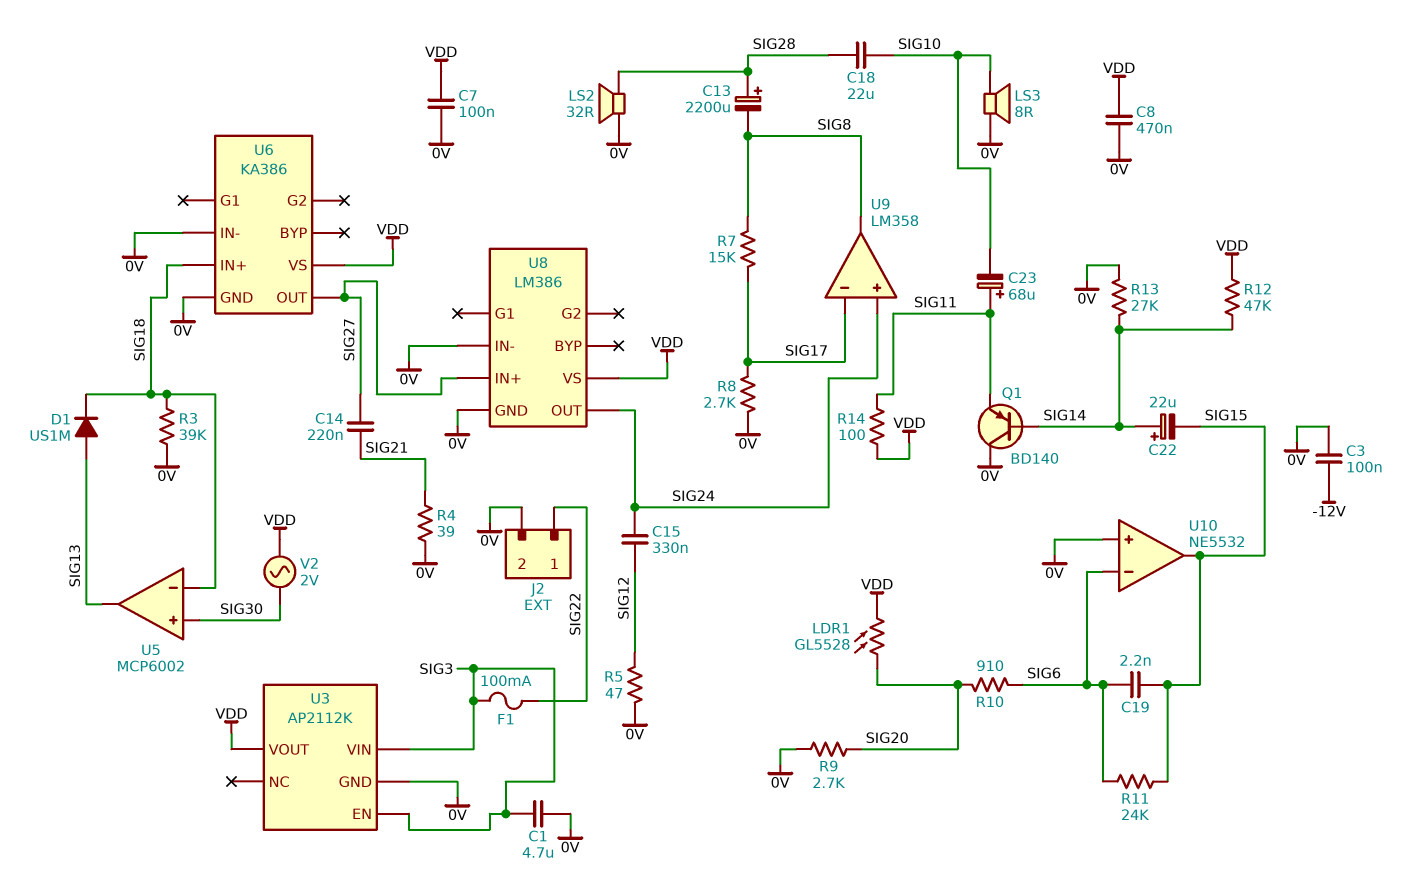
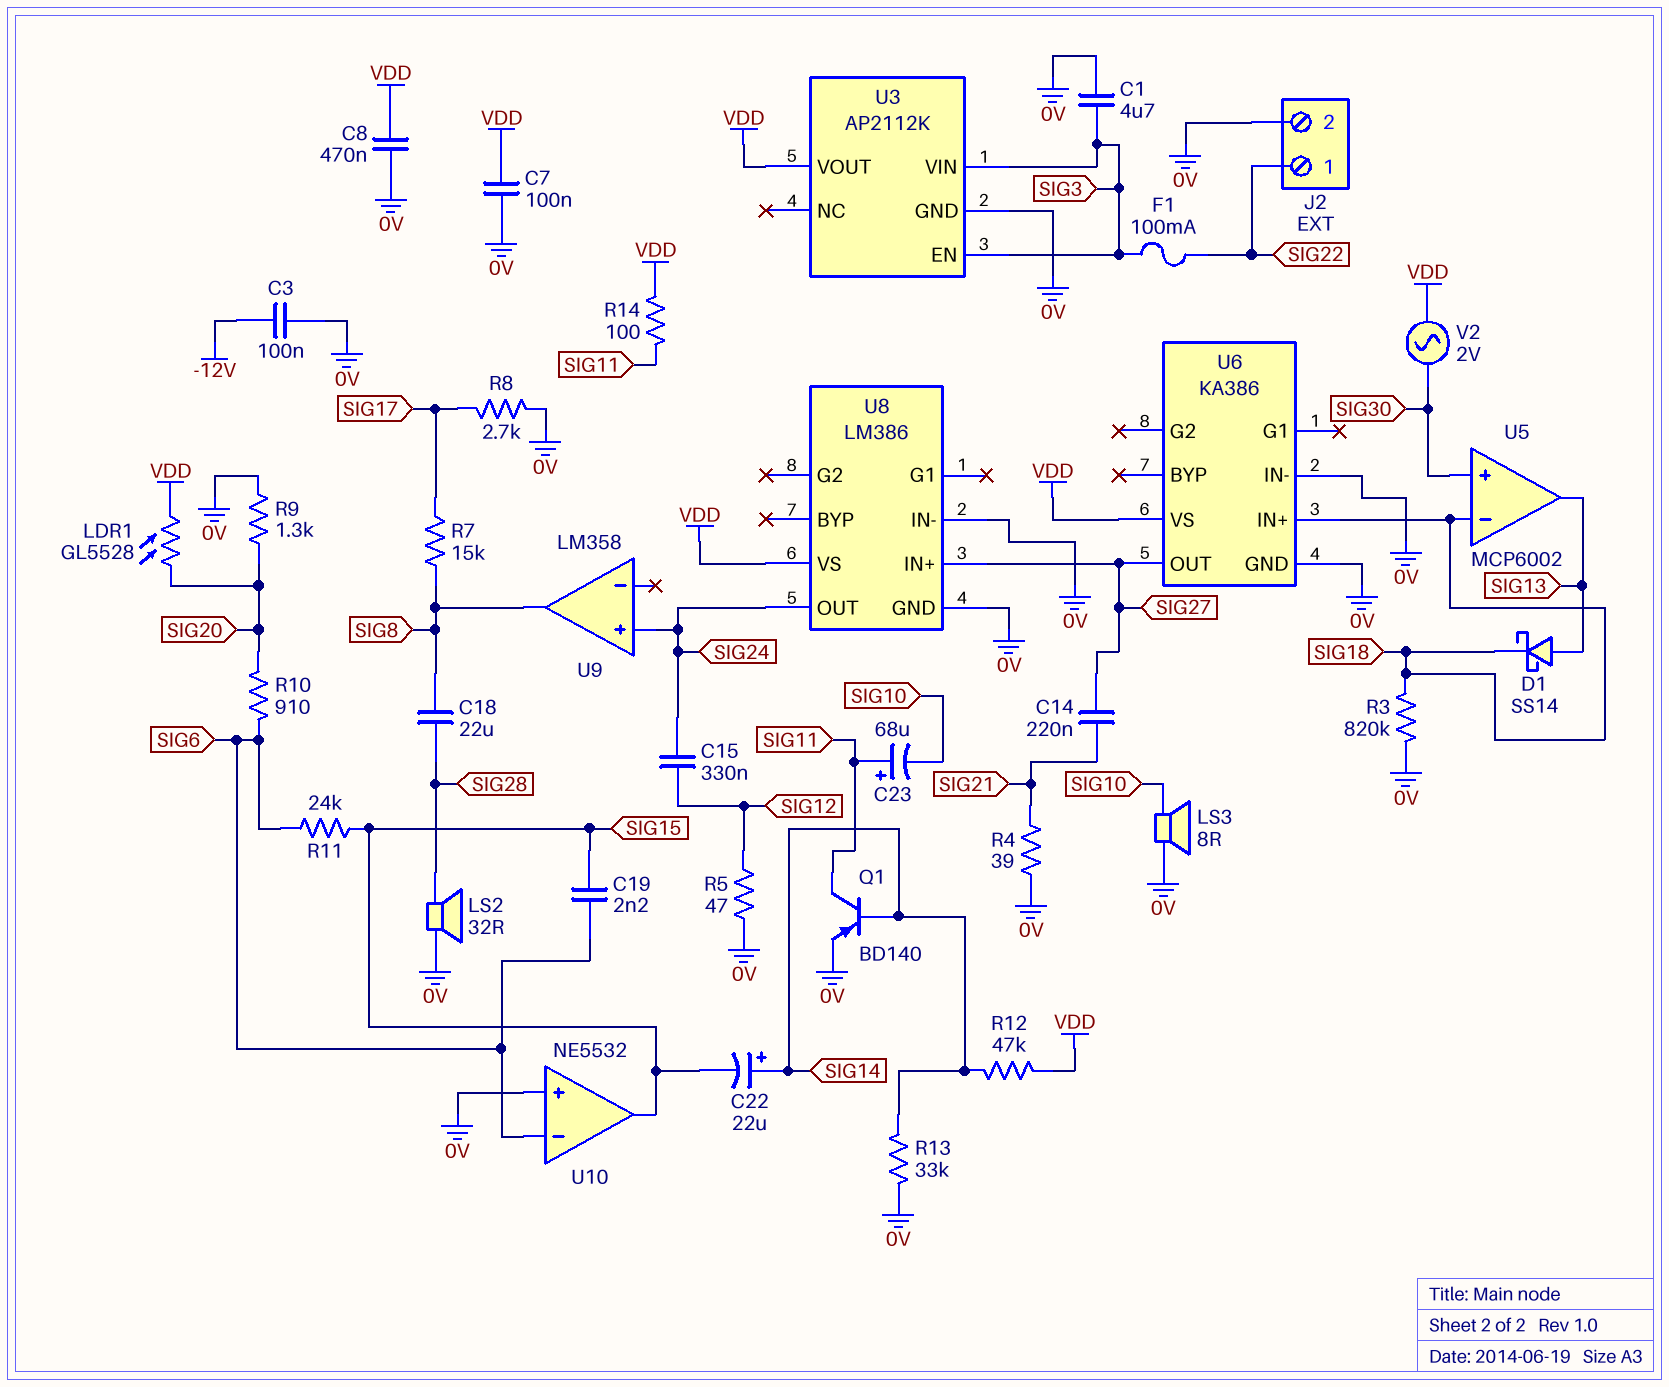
C13: 2200uF (plus SIG28, minus SIG8) -> none
C18: 22uF (SIG10, SIG28) -> 22uF (SIG8, SIG28)
D1: diode US1M (A SIG13, K SIG18) -> schottky SS14 (A SIG13, K SIG18)
Q1: PNP BD140 (B SIG14, C 0V, E SIG11) -> PNP BD140 (B SIG14, C SIG11, E 0V)
R3: 39k (0V, SIG18) -> 820k (0V, SIG18)
R9: 2.7k (0V, SIG20) -> 1.3k (0V, SIG20)
R13: 27k (0V, SIG14) -> 33k (0V, SIG14)
U9 pin in-: SIG17 -> none

